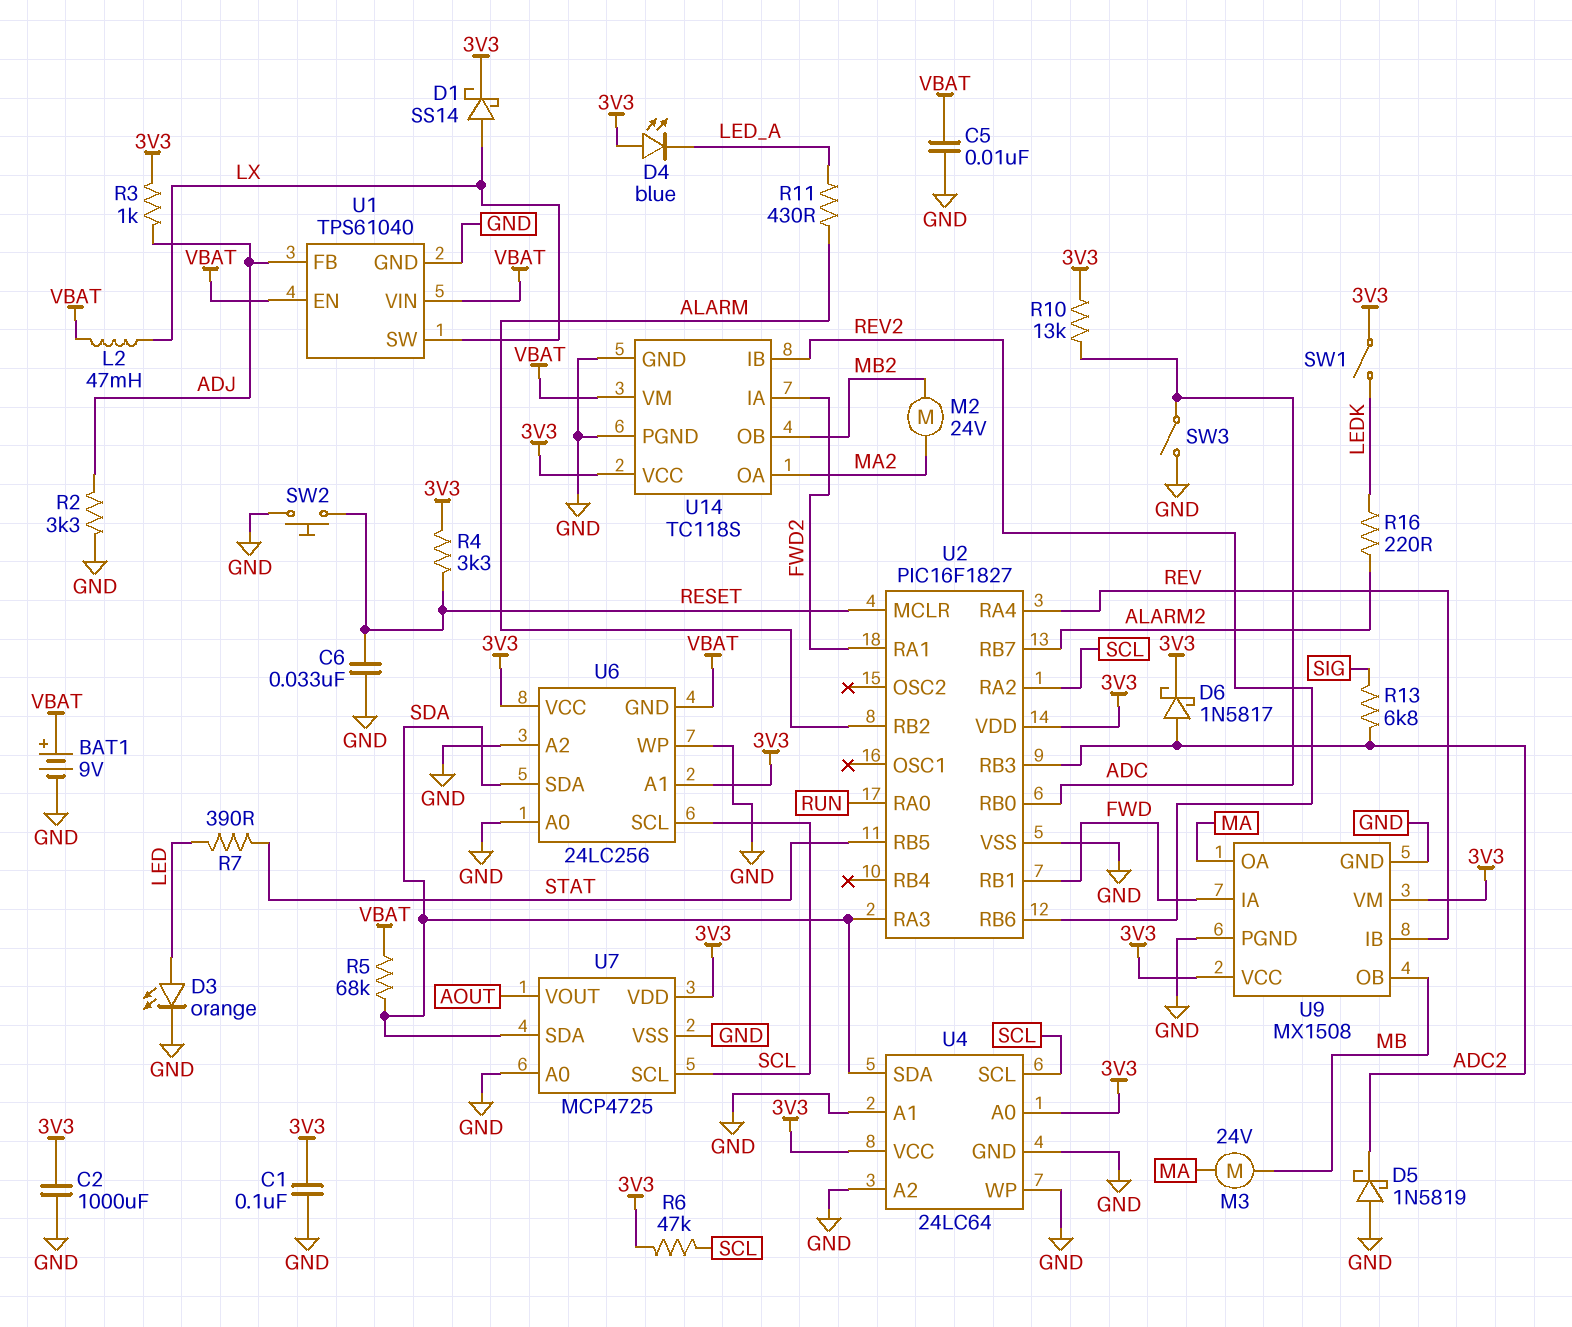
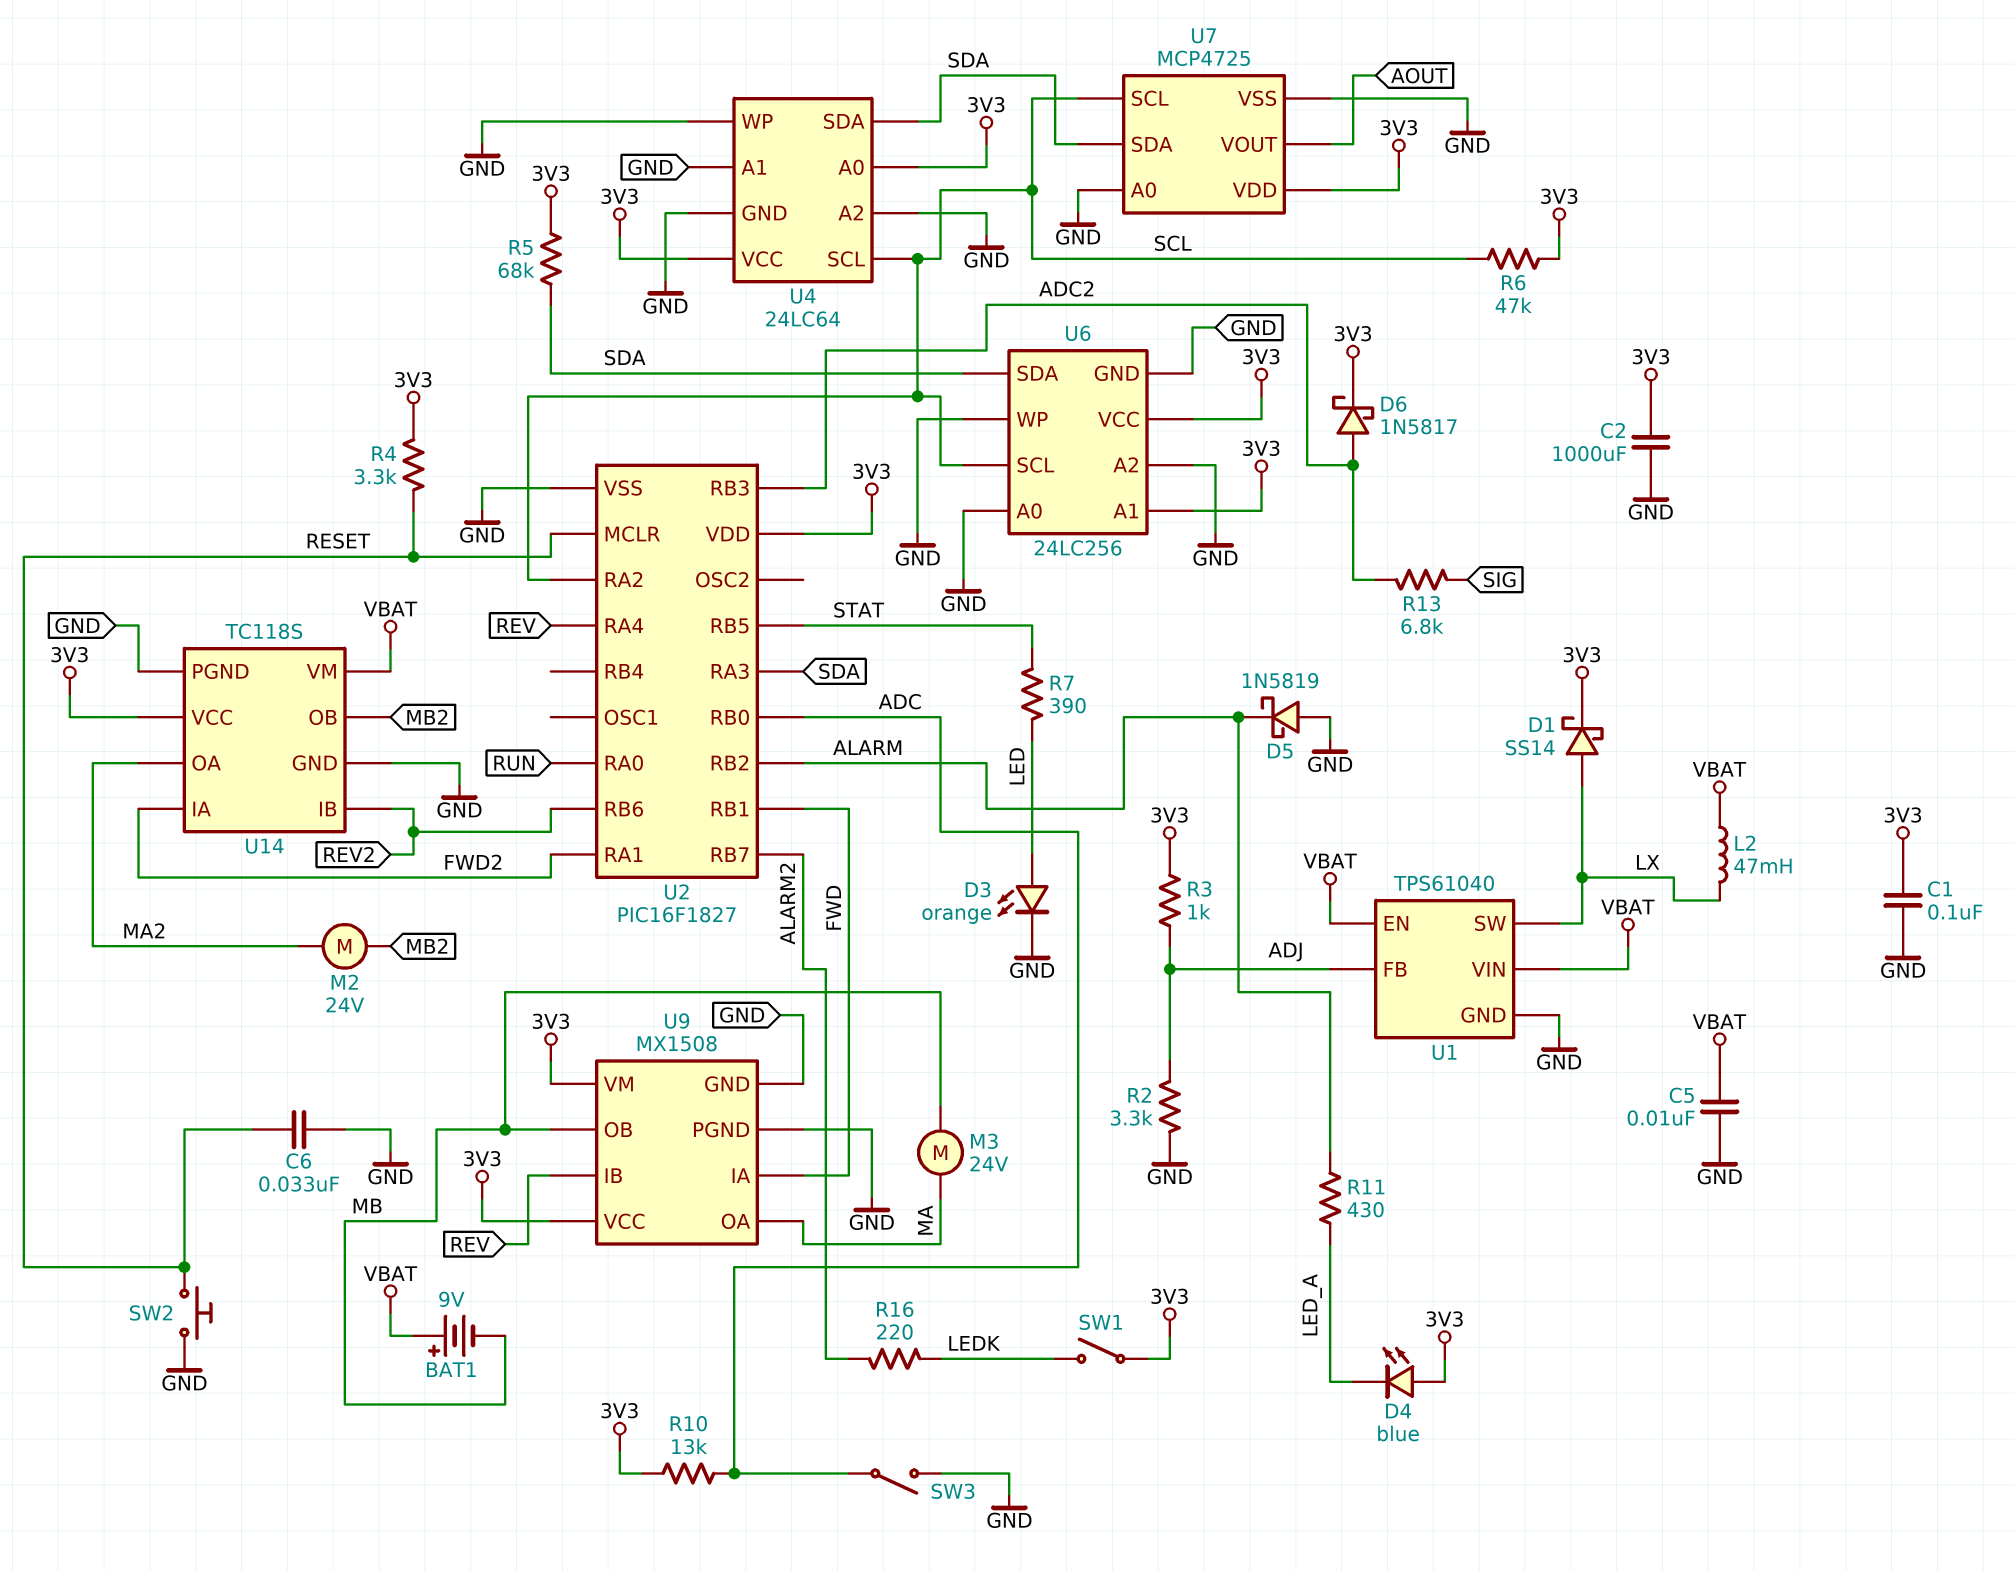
BAT1: 9V (plus VBAT, minus GND) -> 9V (plus VBAT, minus MB)
D5: schottky 1N5819 (A GND, K ADC2) -> schottky 1N5819 (A GND, K ALARM)
R5: 68k (SDA, VBAT) -> 68k (3V3, SDA)
U6 pin GND: VBAT -> GND

